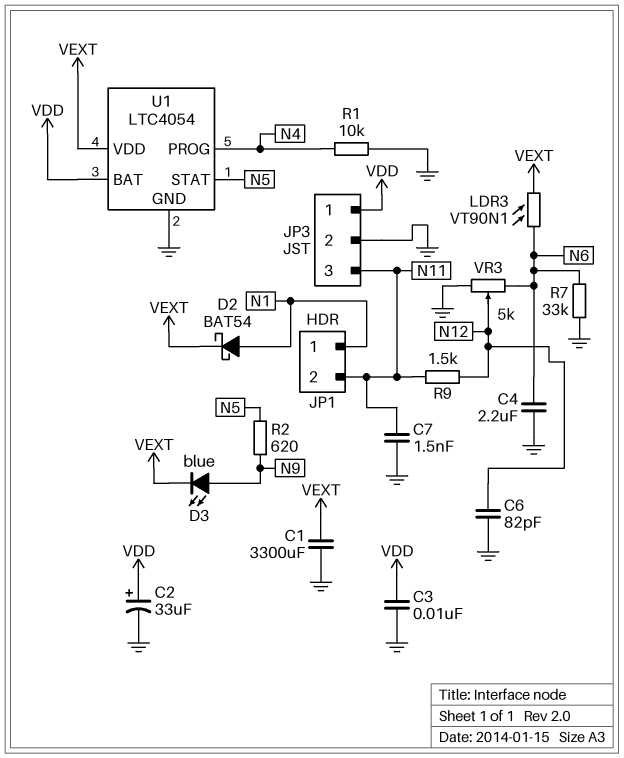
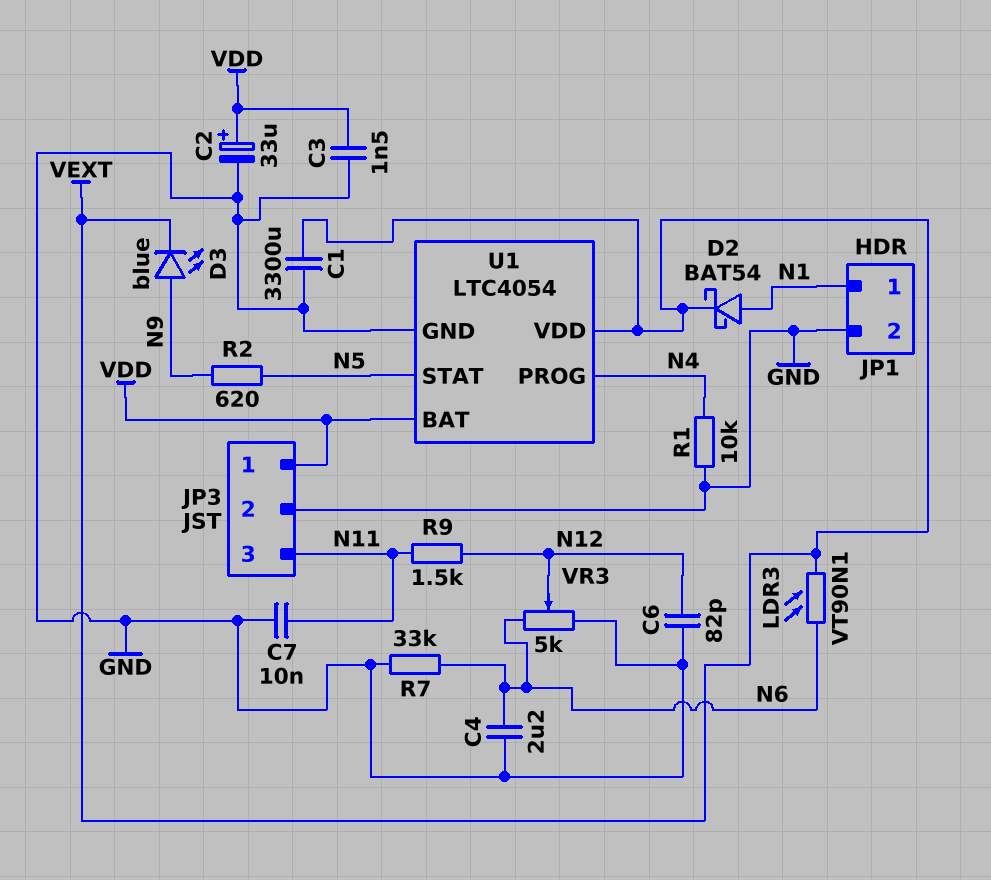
C3: 10nF (GND, VDD) -> 1.5nF (GND, VDD)
C7: 1.5nF (GND, N11) -> 10nF (GND, N11)
JP1 pin 2: N11 -> GND

